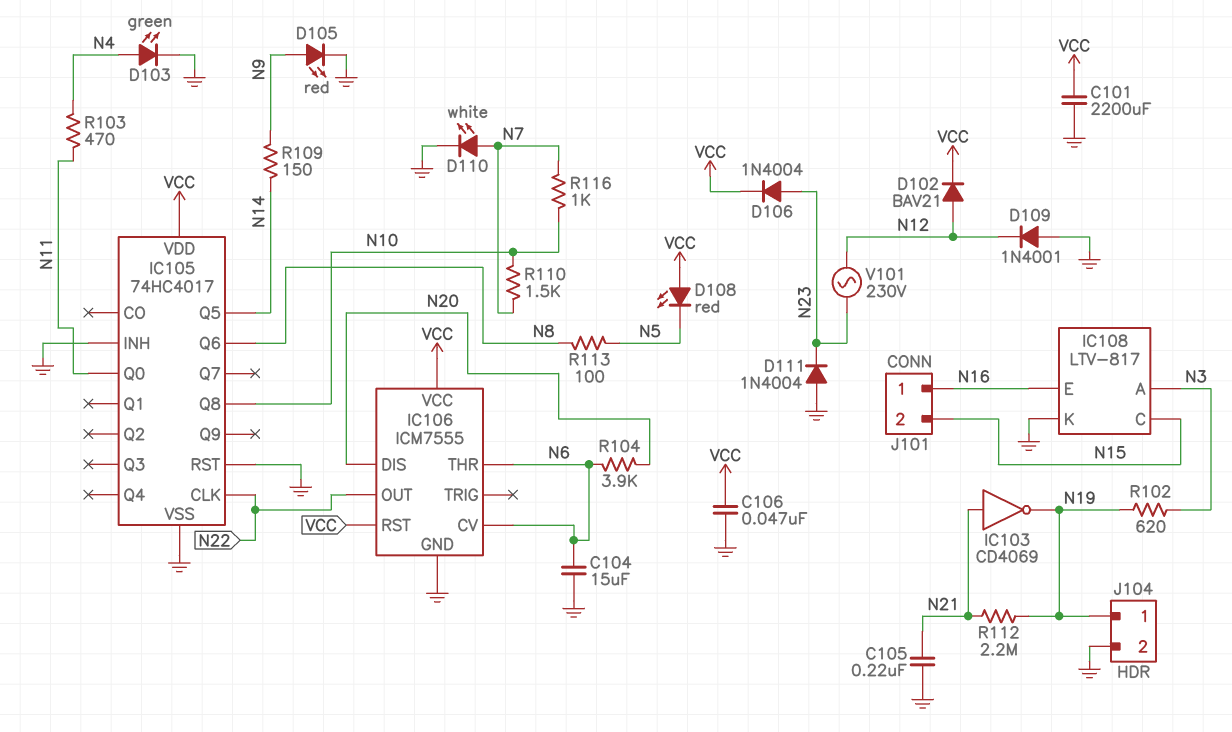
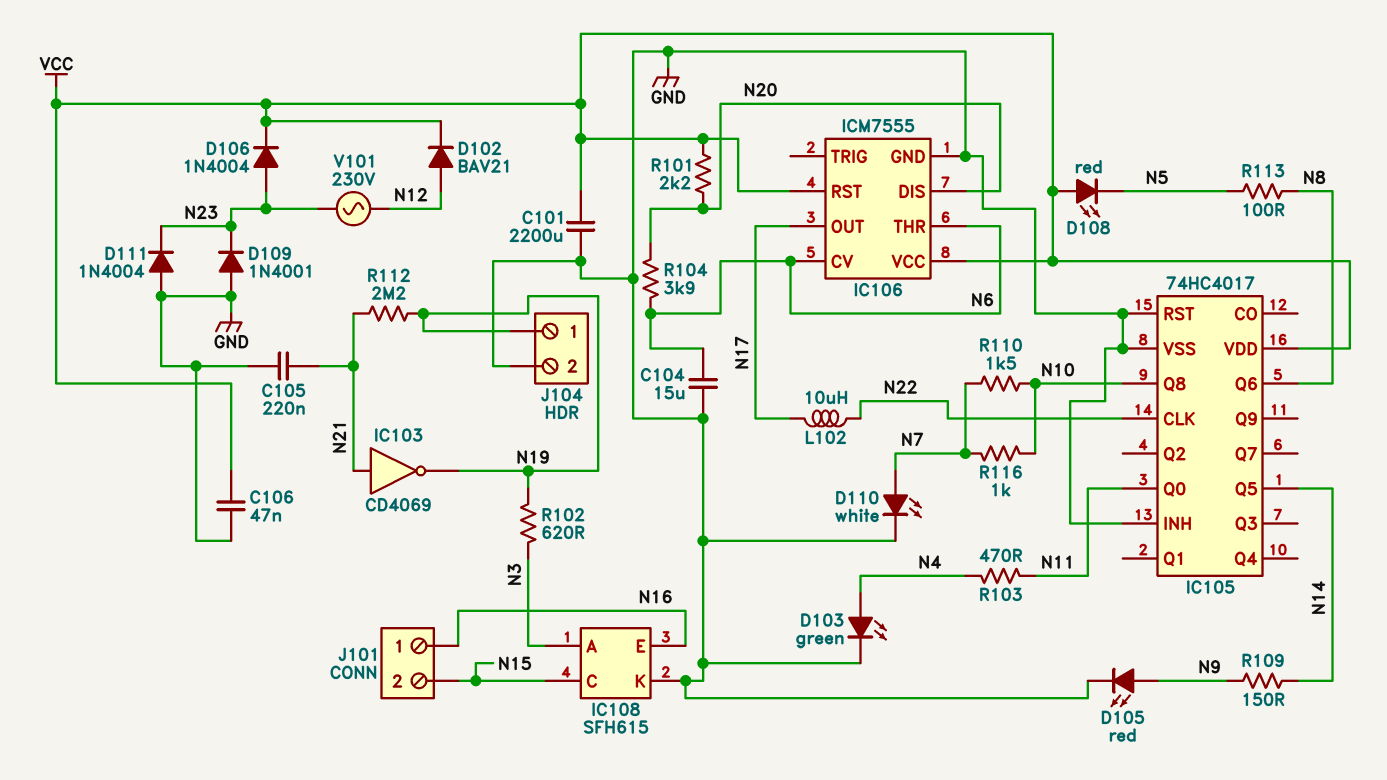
D109: diode 1N4001 (A GND, K N12) -> diode 1N4001 (A GND, K N23)
IC106 pin OUT: N22 -> N17
IC108: LTV-817 -> SFH615
L102: none -> 10uH (N17, N22)
R101: none -> 2.2k (N20, VCC)

